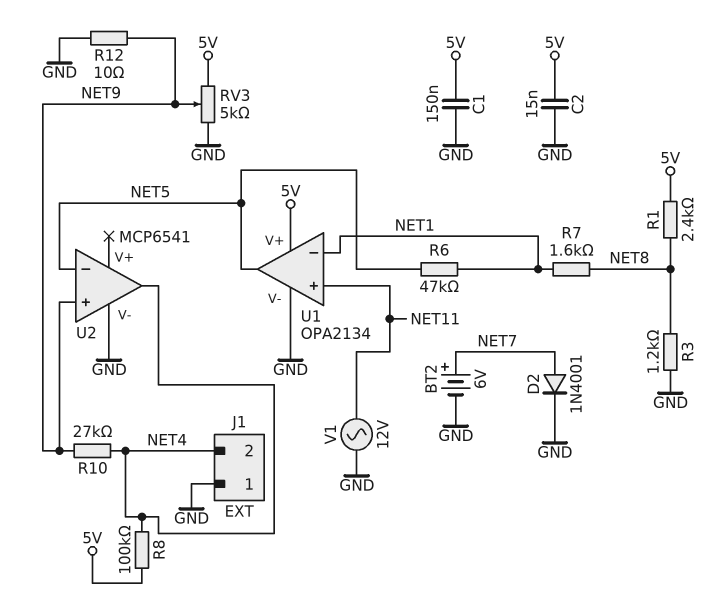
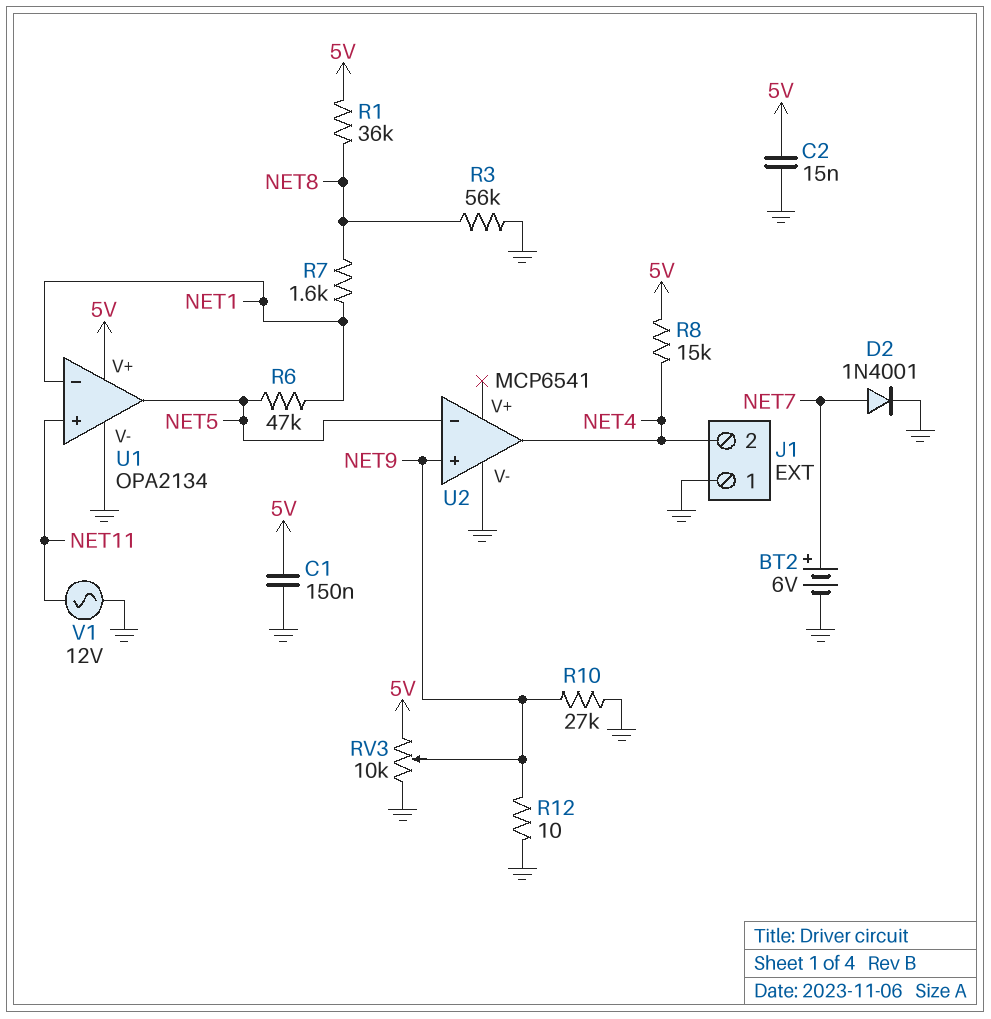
R1: 2.4k (5V, NET8) -> 36k (5V, NET8)
R3: 1.2k (GND, NET8) -> 56k (GND, NET8)
R8: 100k (5V, NET4) -> 15k (5V, NET4)
R10: 27k (NET4, NET9) -> 27k (GND, NET9)
RV3: 5k (5V, GND, wiper NET9) -> 10k (5V, GND, wiper NET9)

